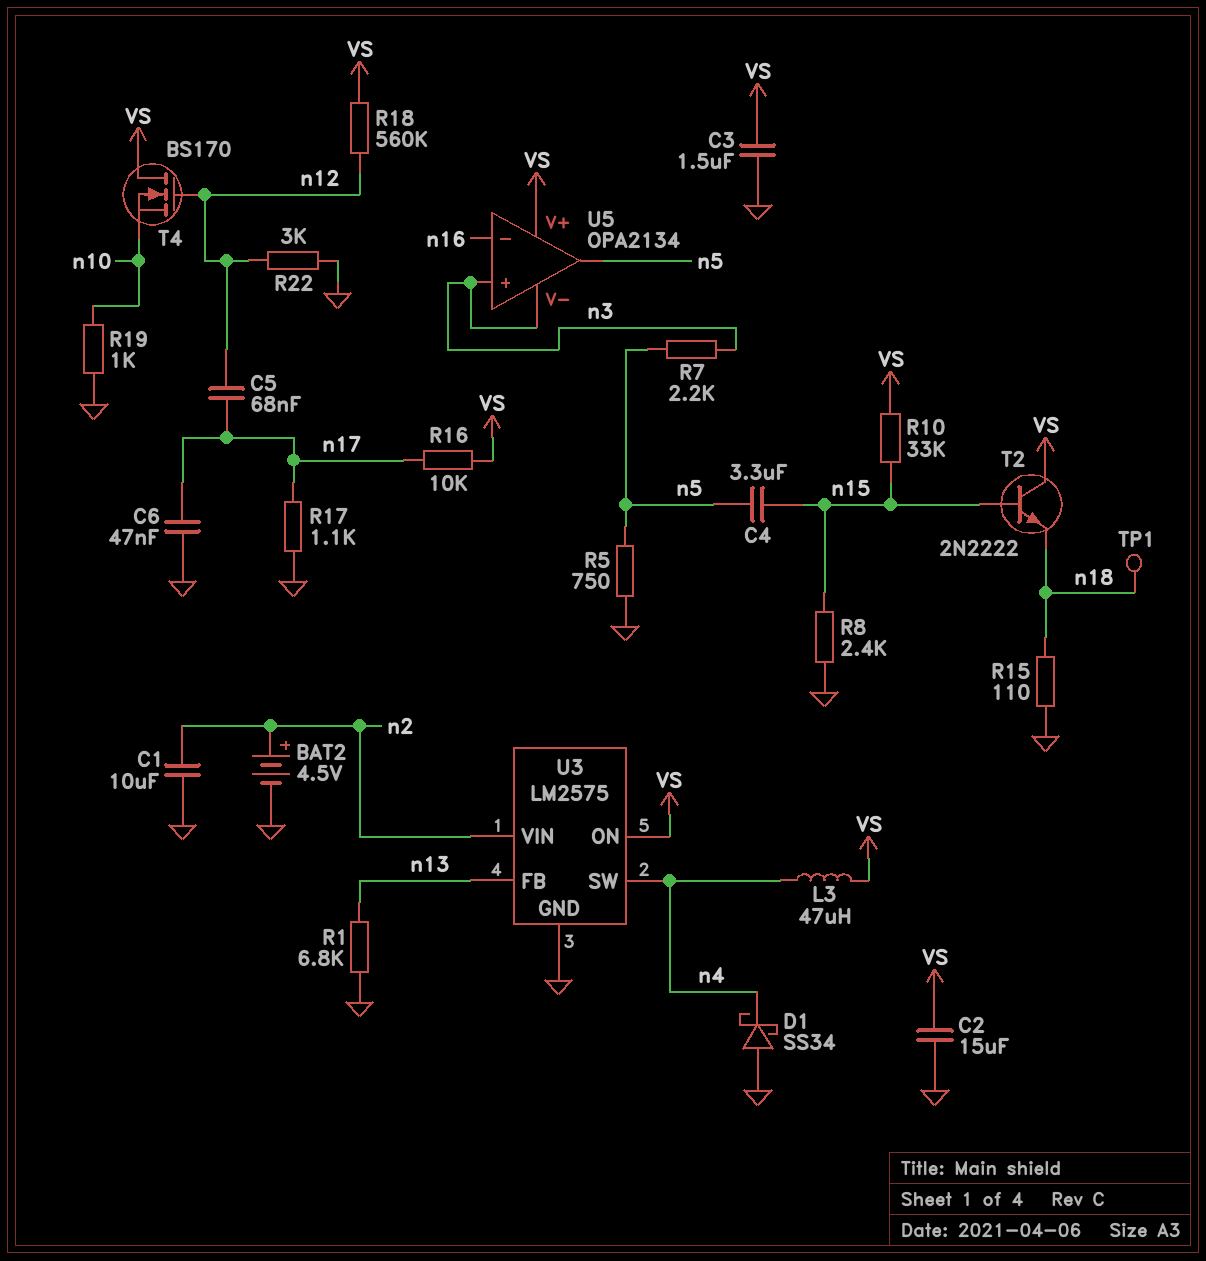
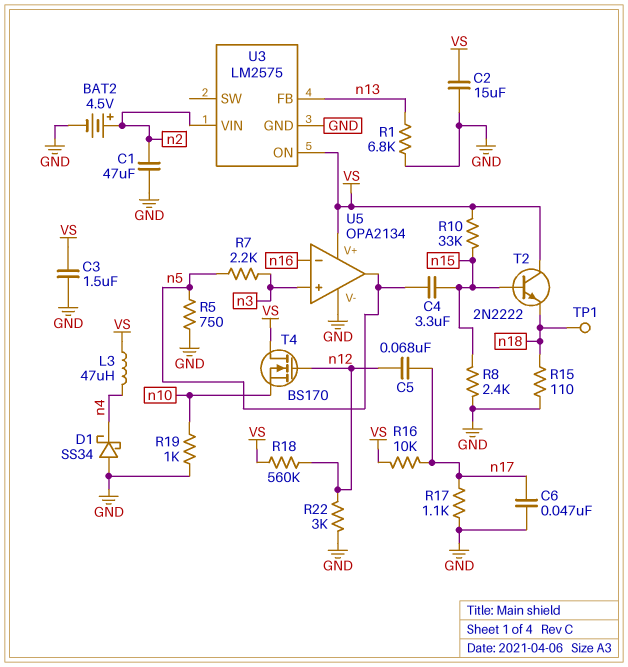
C1: 10uF (GND, n2) -> 47uF (GND, n2)
U3 pin SW: n4 -> none
U5 pin V-: n3 -> GND

